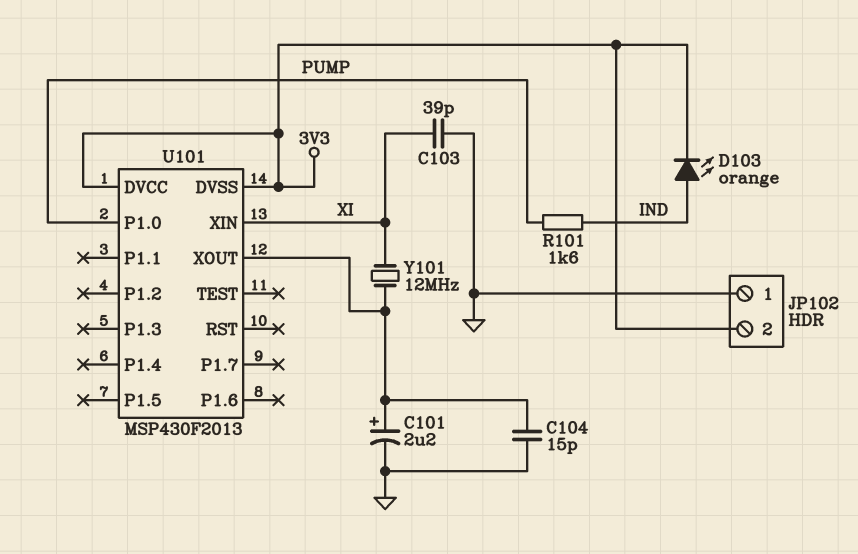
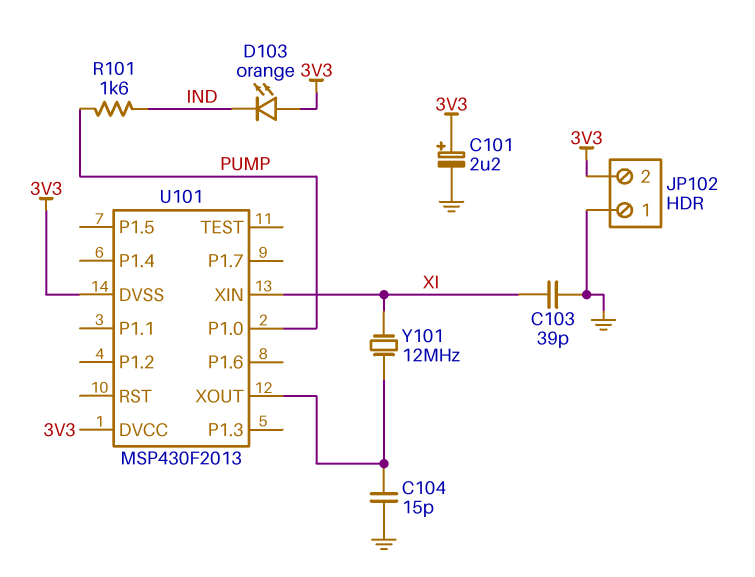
C101: 2.2uF (plus U101/XOUT, minus GND) -> 2.2uF (plus 3V3, minus GND)
D103: LED orange (A IND, K 3V3) -> LED orange (A 3V3, K IND)

